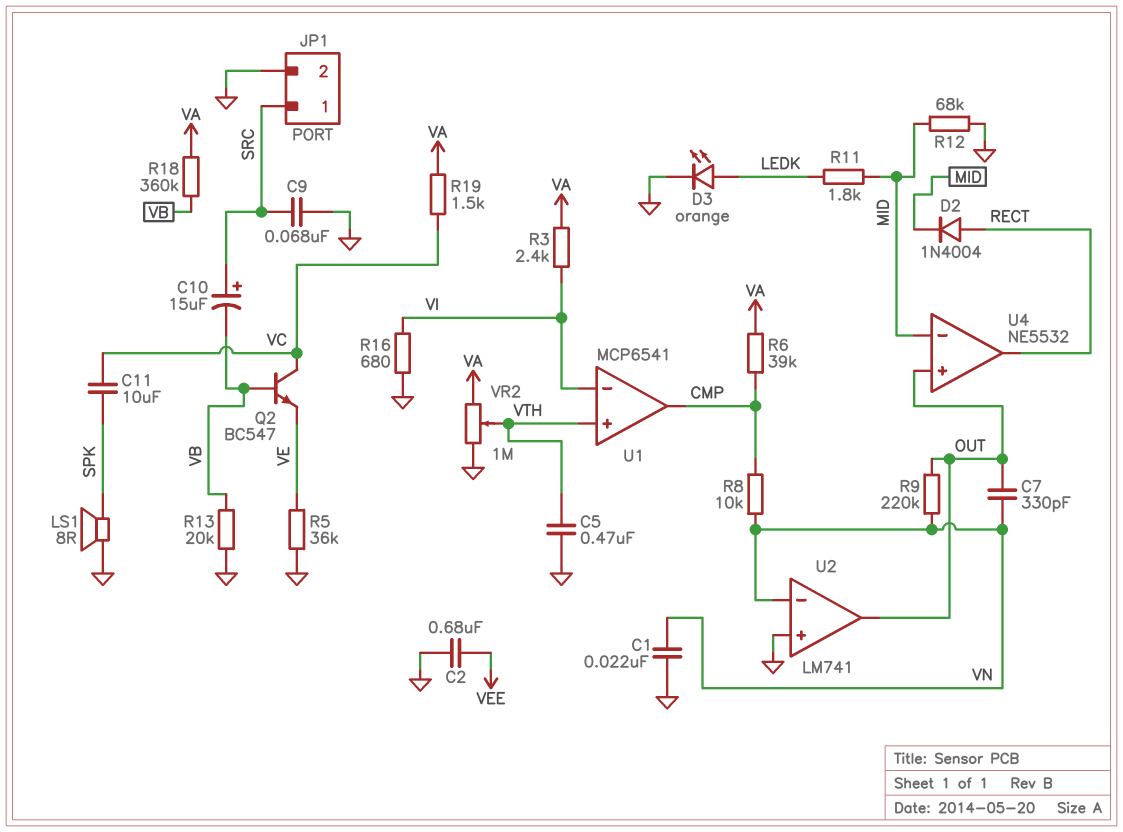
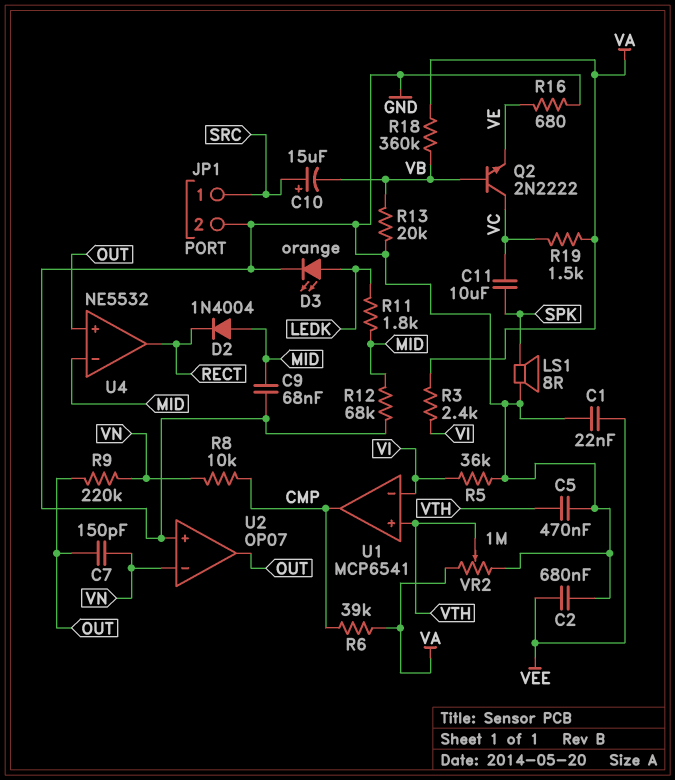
C1: 22nF (GND, VN) -> 22nF (GND, VEE)
C7: 330pF (OUT, VN) -> 150pF (OUT, VN)
C9: 68nF (GND, SRC) -> 68nF (GND, MID)
D2: diode 1N4004 (A RECT, K MID) -> diode 1N4004 (A MID, K RECT)
Q2: NPN BC547 (B VB, C VC, E VE) -> NPN 2N2222 (B VB, C VC, E VE)
R5: 36k (GND, VE) -> 36k (GND, VI)
R16: 680 (GND, VI) -> 680 (GND, VE)
U2: LM741 -> OP07

